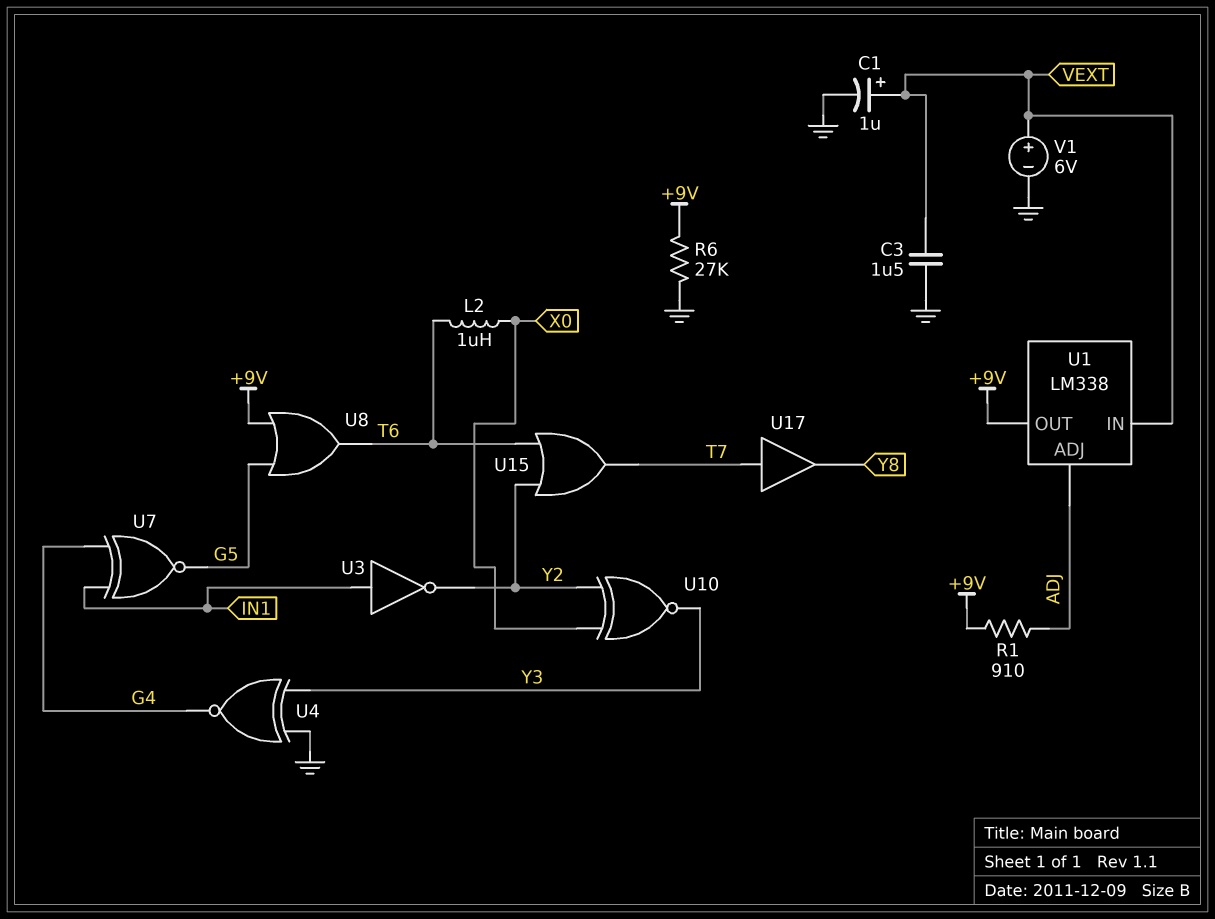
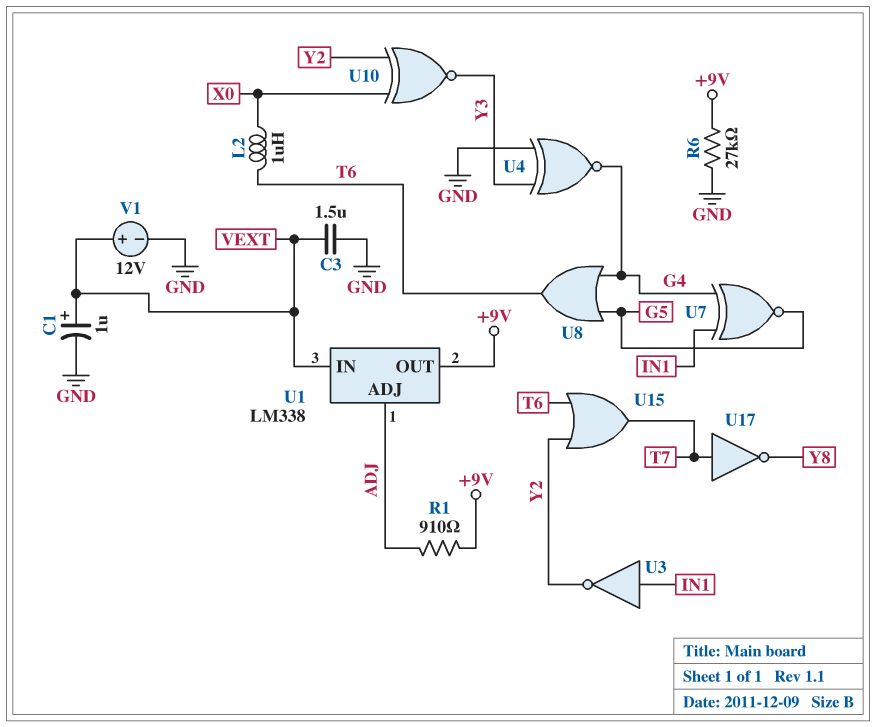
U8: OR (in +9V, in G5, out T6) -> OR (in G4, in G5, out T6)
U17: buffer (in T7, out Y8) -> NOT (in T7, out Y8)
V1: 6V (plus VEXT, minus GND) -> 12V (plus VEXT, minus GND)

